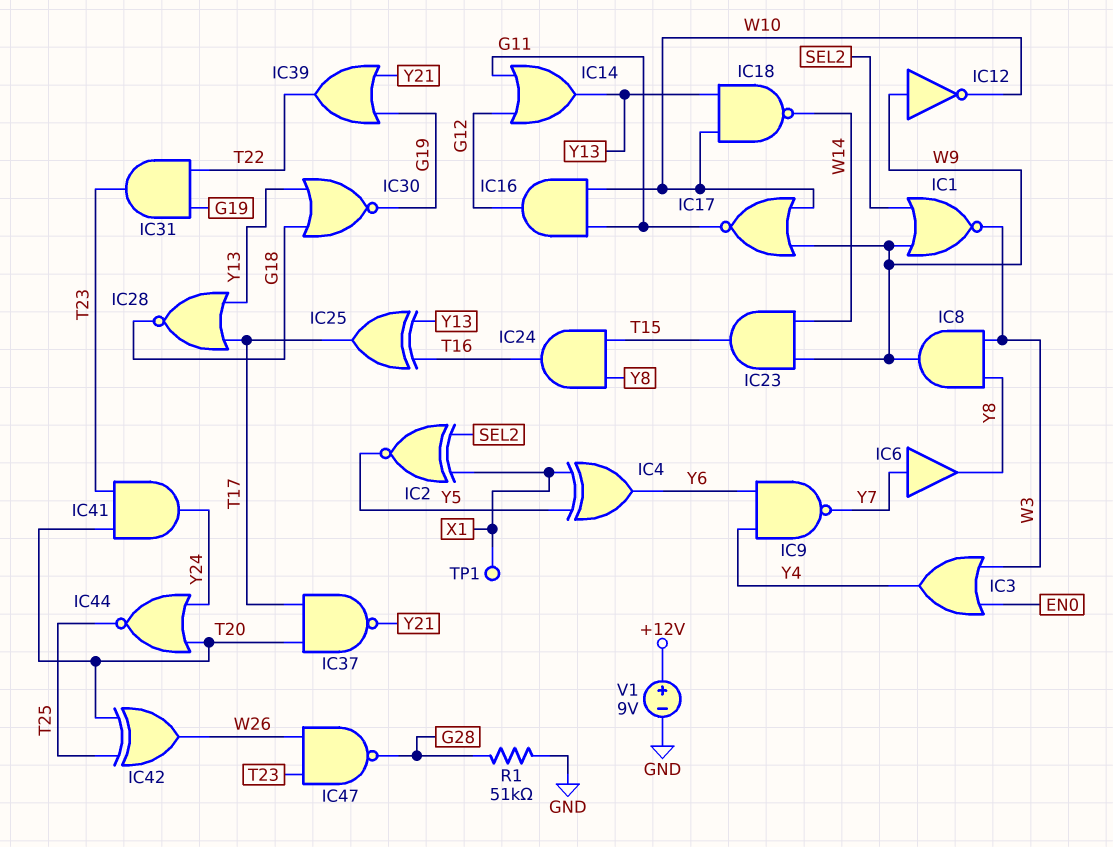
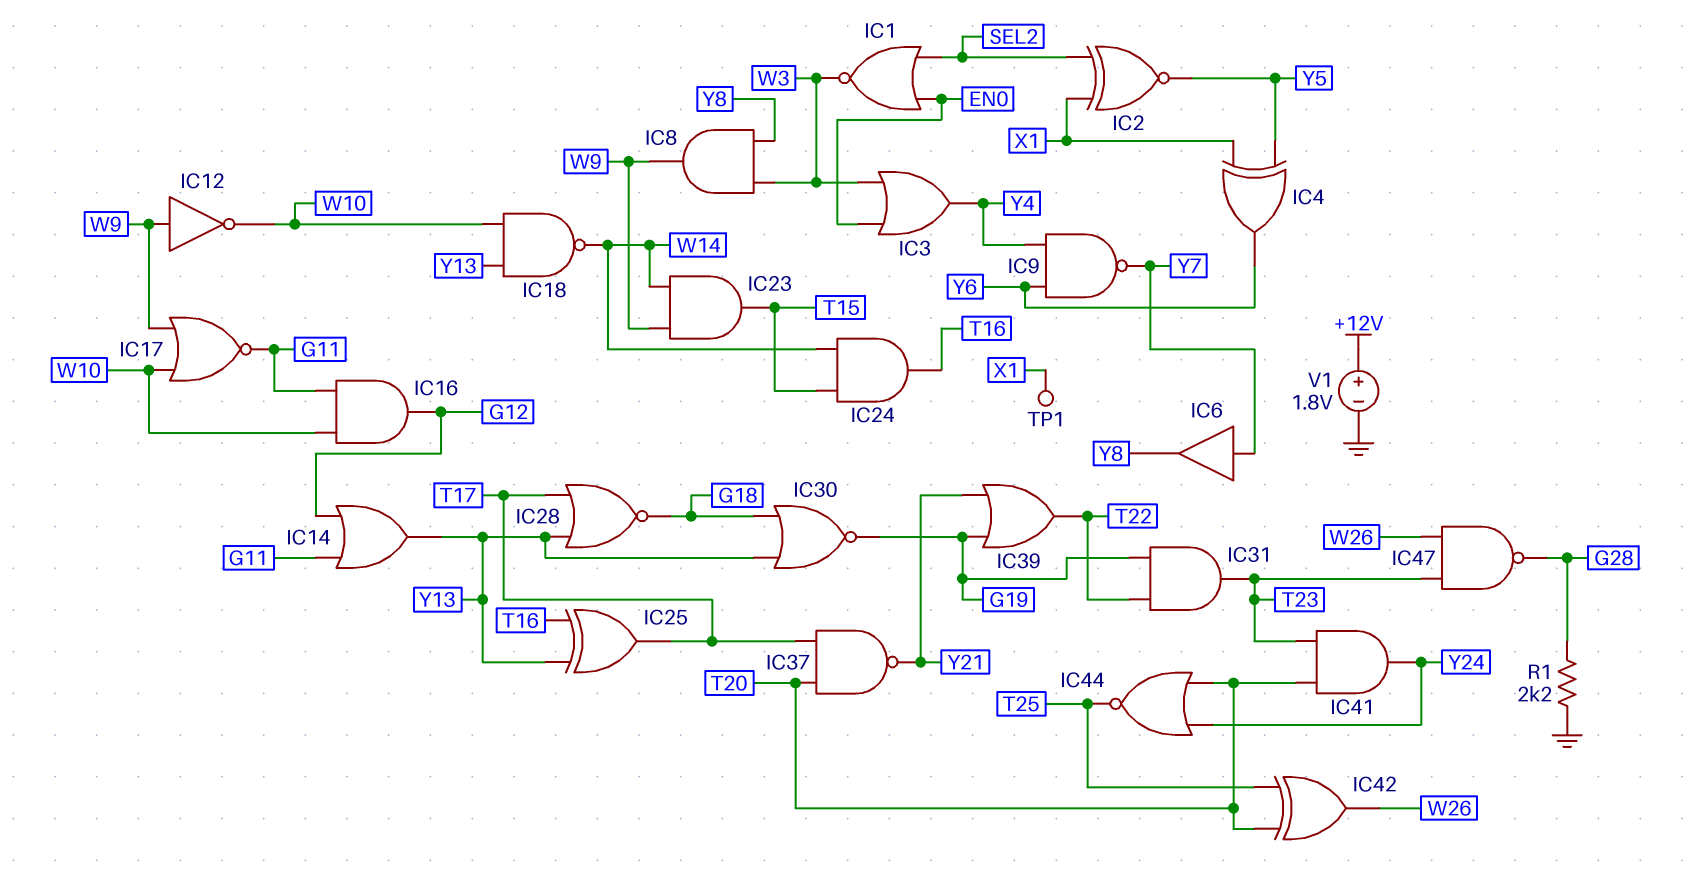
IC1: NOR (in SEL2, in W9, out W3) -> NOR (in EN0, in SEL2, out W3)
IC24: AND (in T15, in Y8, out T16) -> AND (in T15, in W14, out T16)
R1: 51k (G28, GND) -> 2.2k (G28, GND)
V1: 9V (plus +12V, minus GND) -> 1.8V (plus +12V, minus GND)

